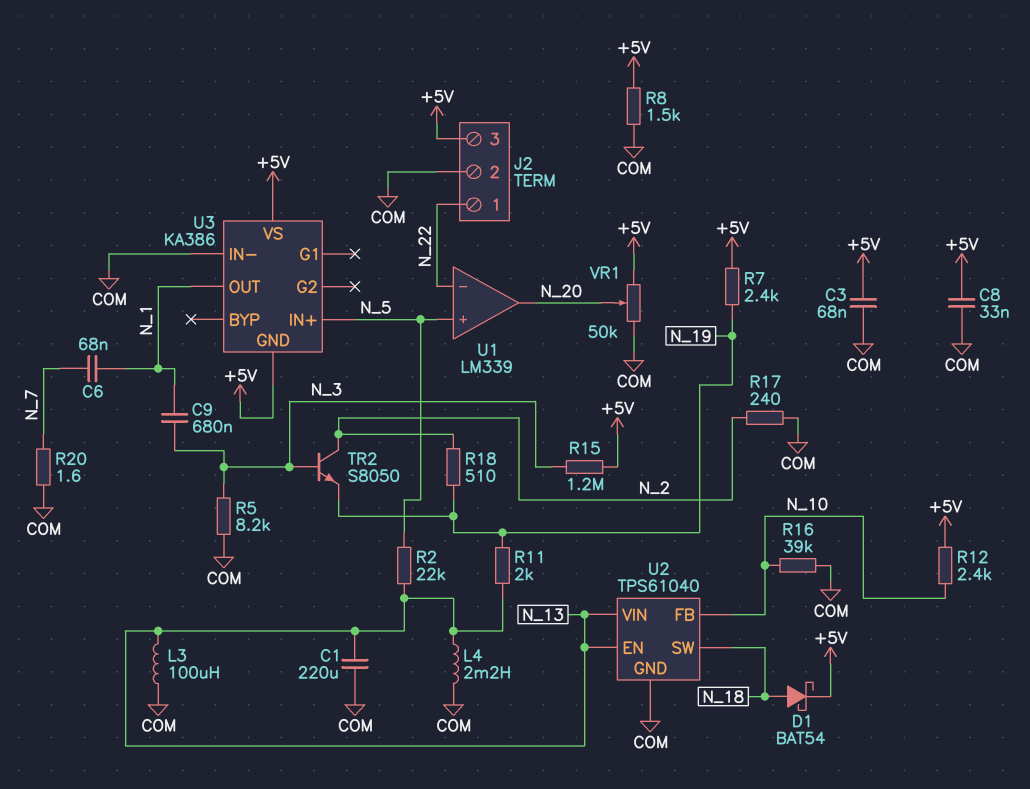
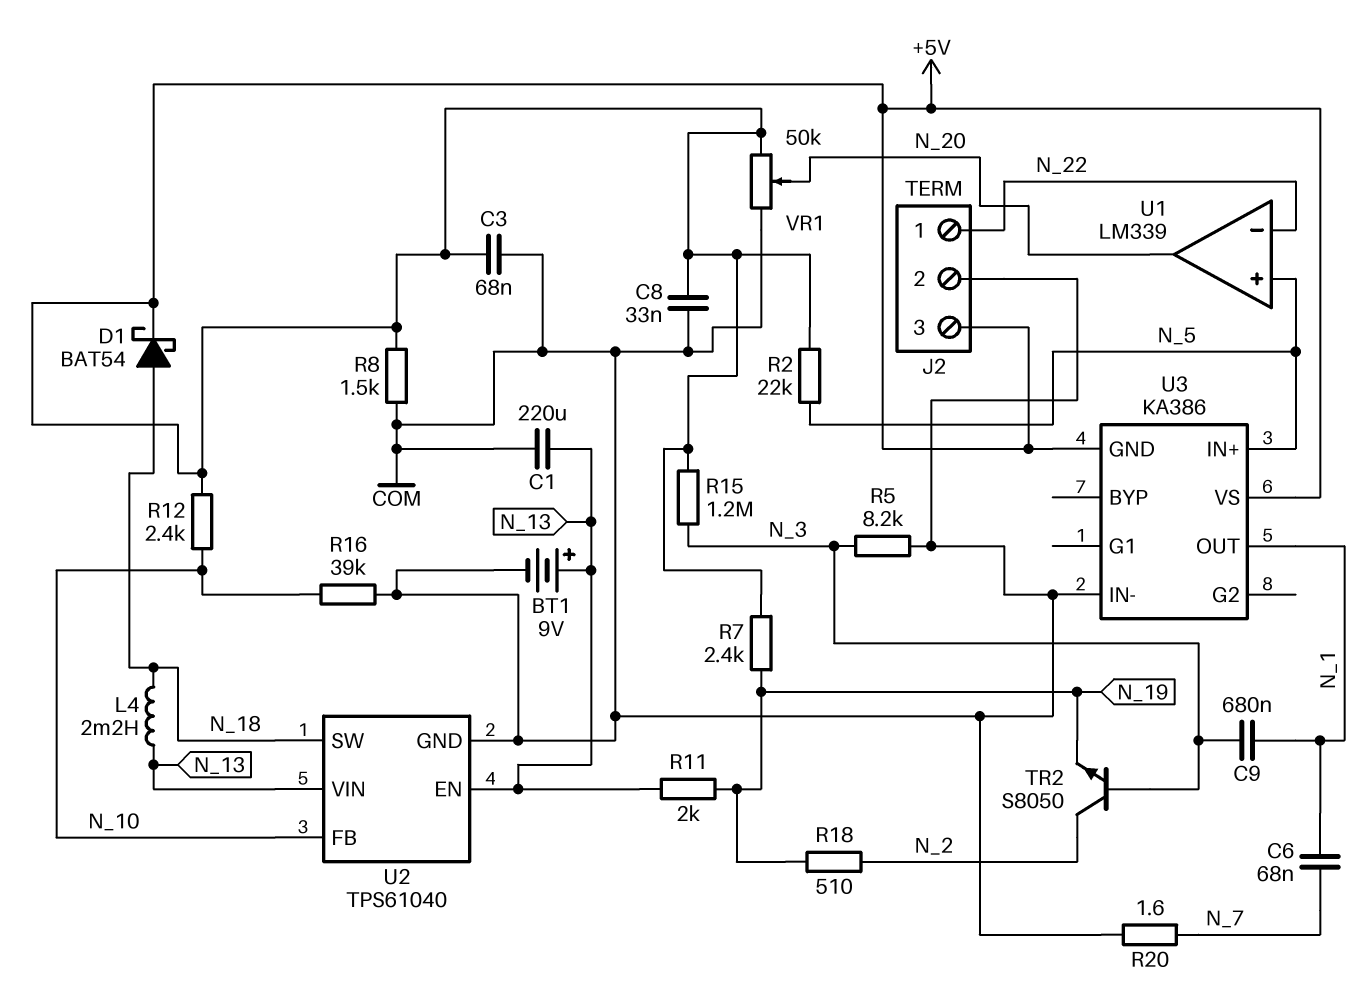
BT1: none -> 9V (plus N_13, minus COM)
L3: 100uH (COM, N_13) -> none
L4: 2.2mH (COM, N_13) -> 2.2mH (N_13, N_18)
R2: 22k (N_5, N_13) -> 22k (+5V, N_5)
R17: 240 (COM, N_2) -> none

